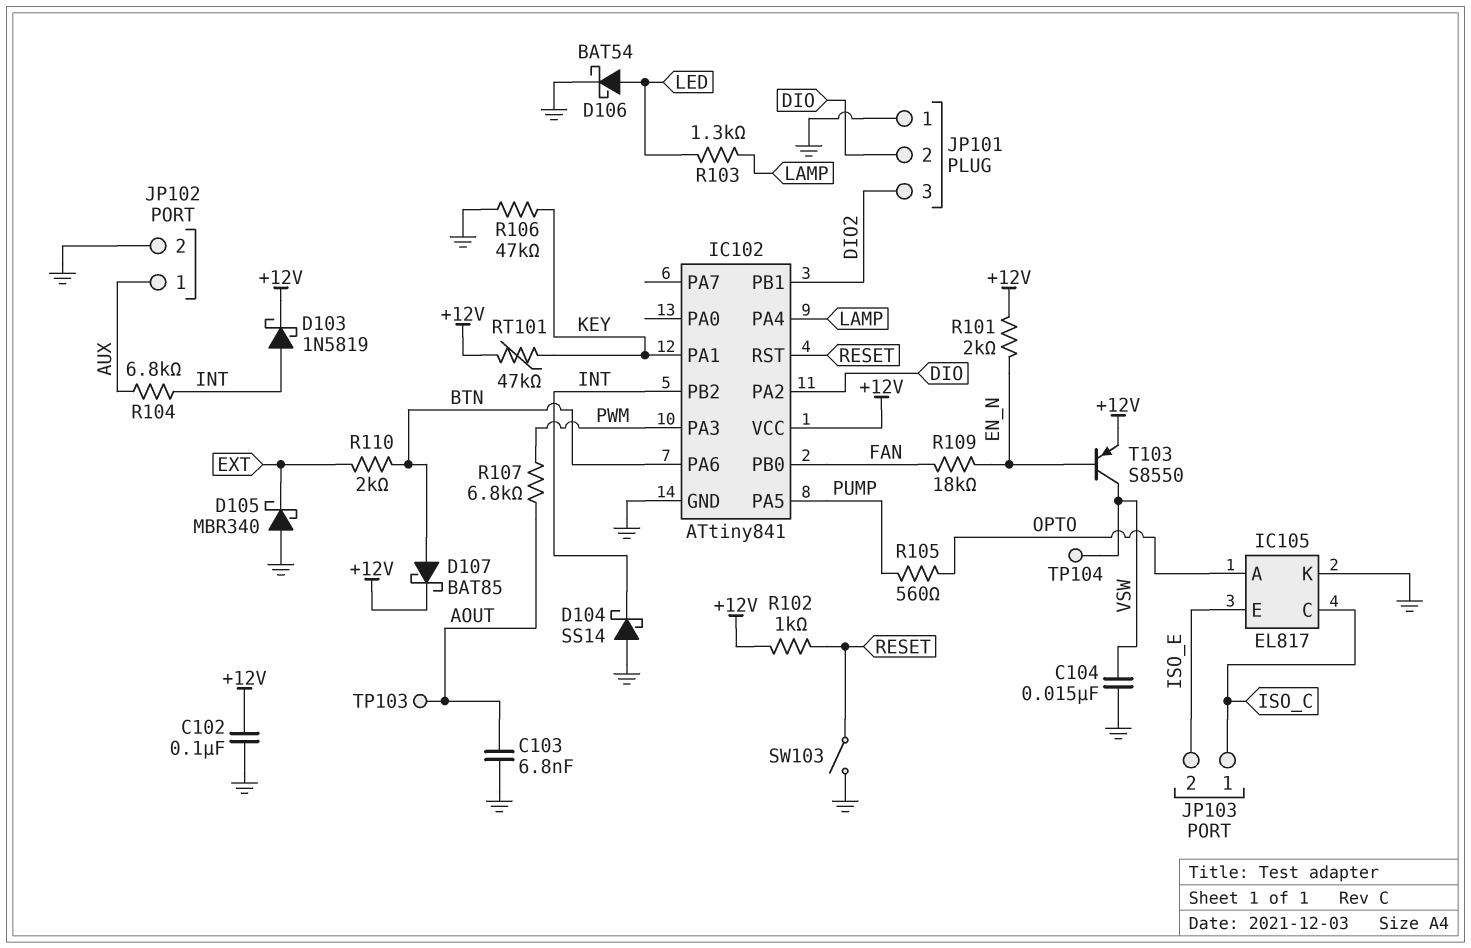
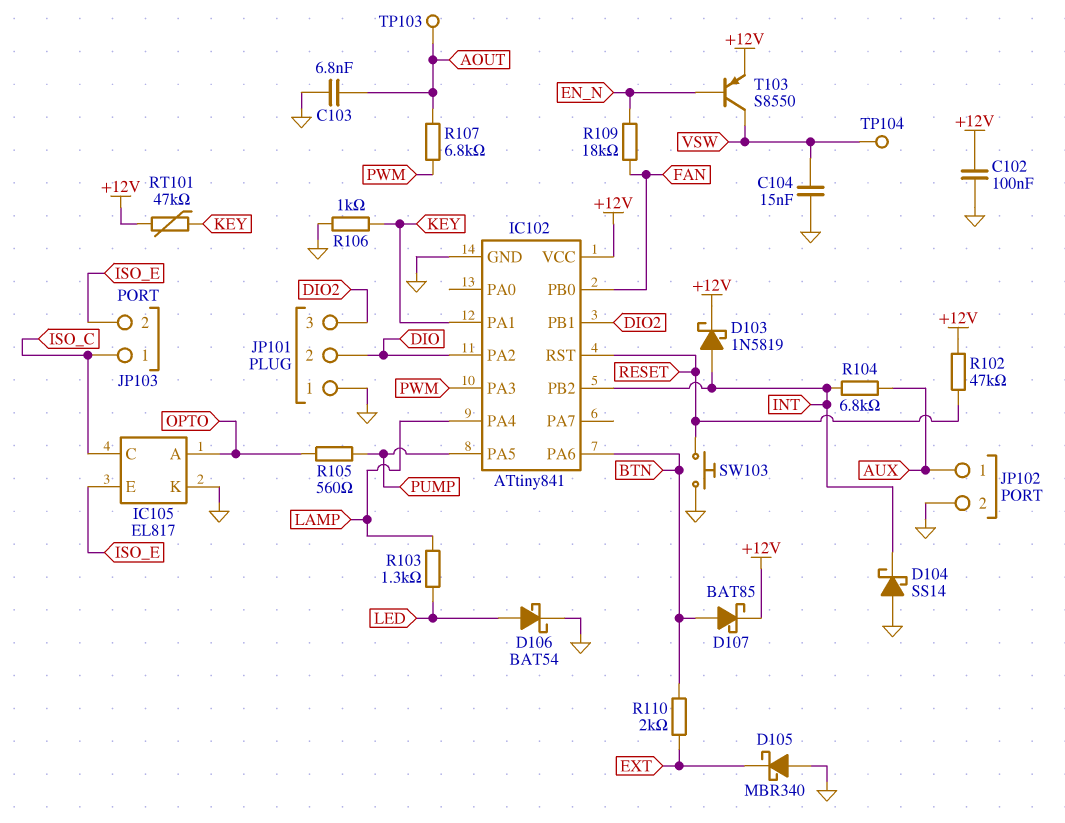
R101: 2k (+12V, EN_N) -> none
R102: 1k (+12V, RESET) -> 47k (+12V, RESET)
R106: 47k (GND, KEY) -> 1k (GND, KEY)
SW103: switch (GND, RESET) -> button (GND, RESET)

